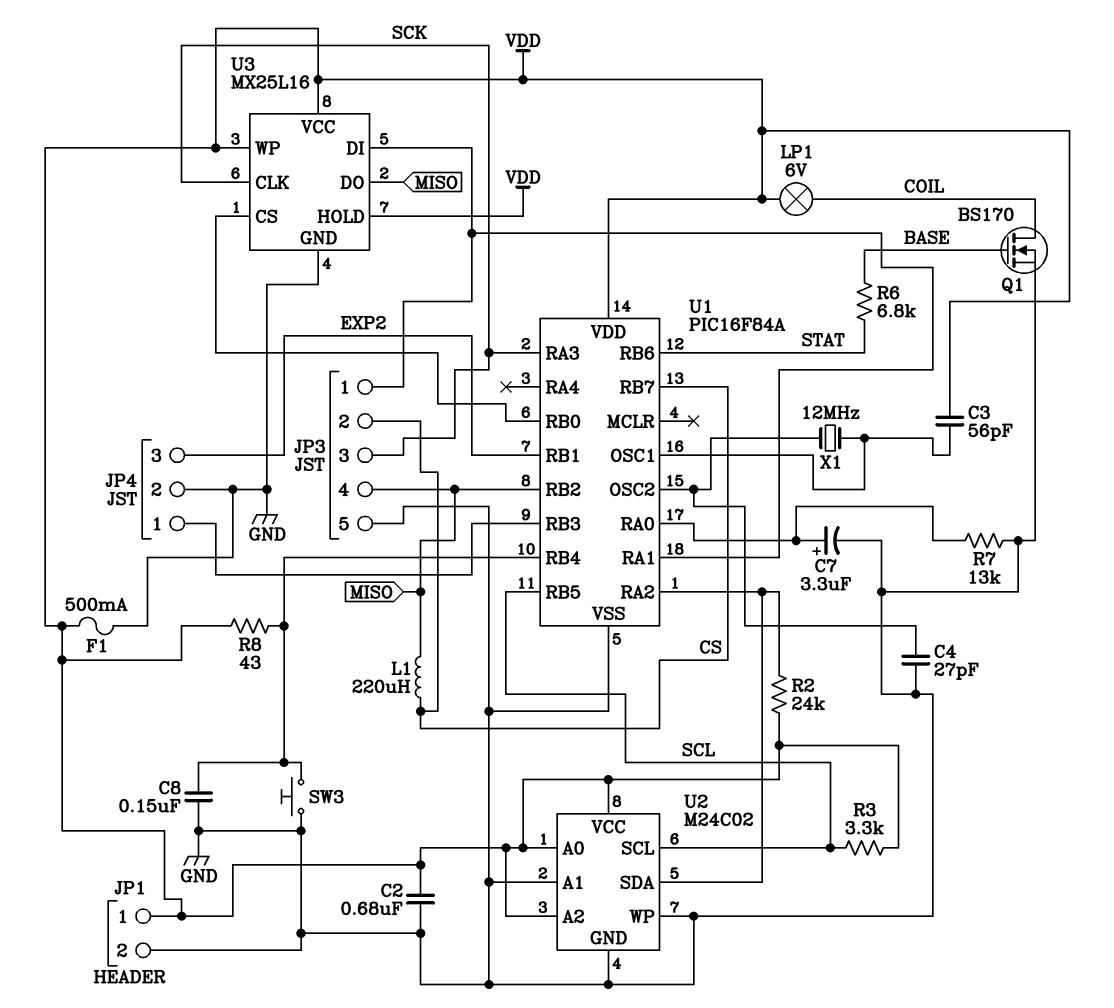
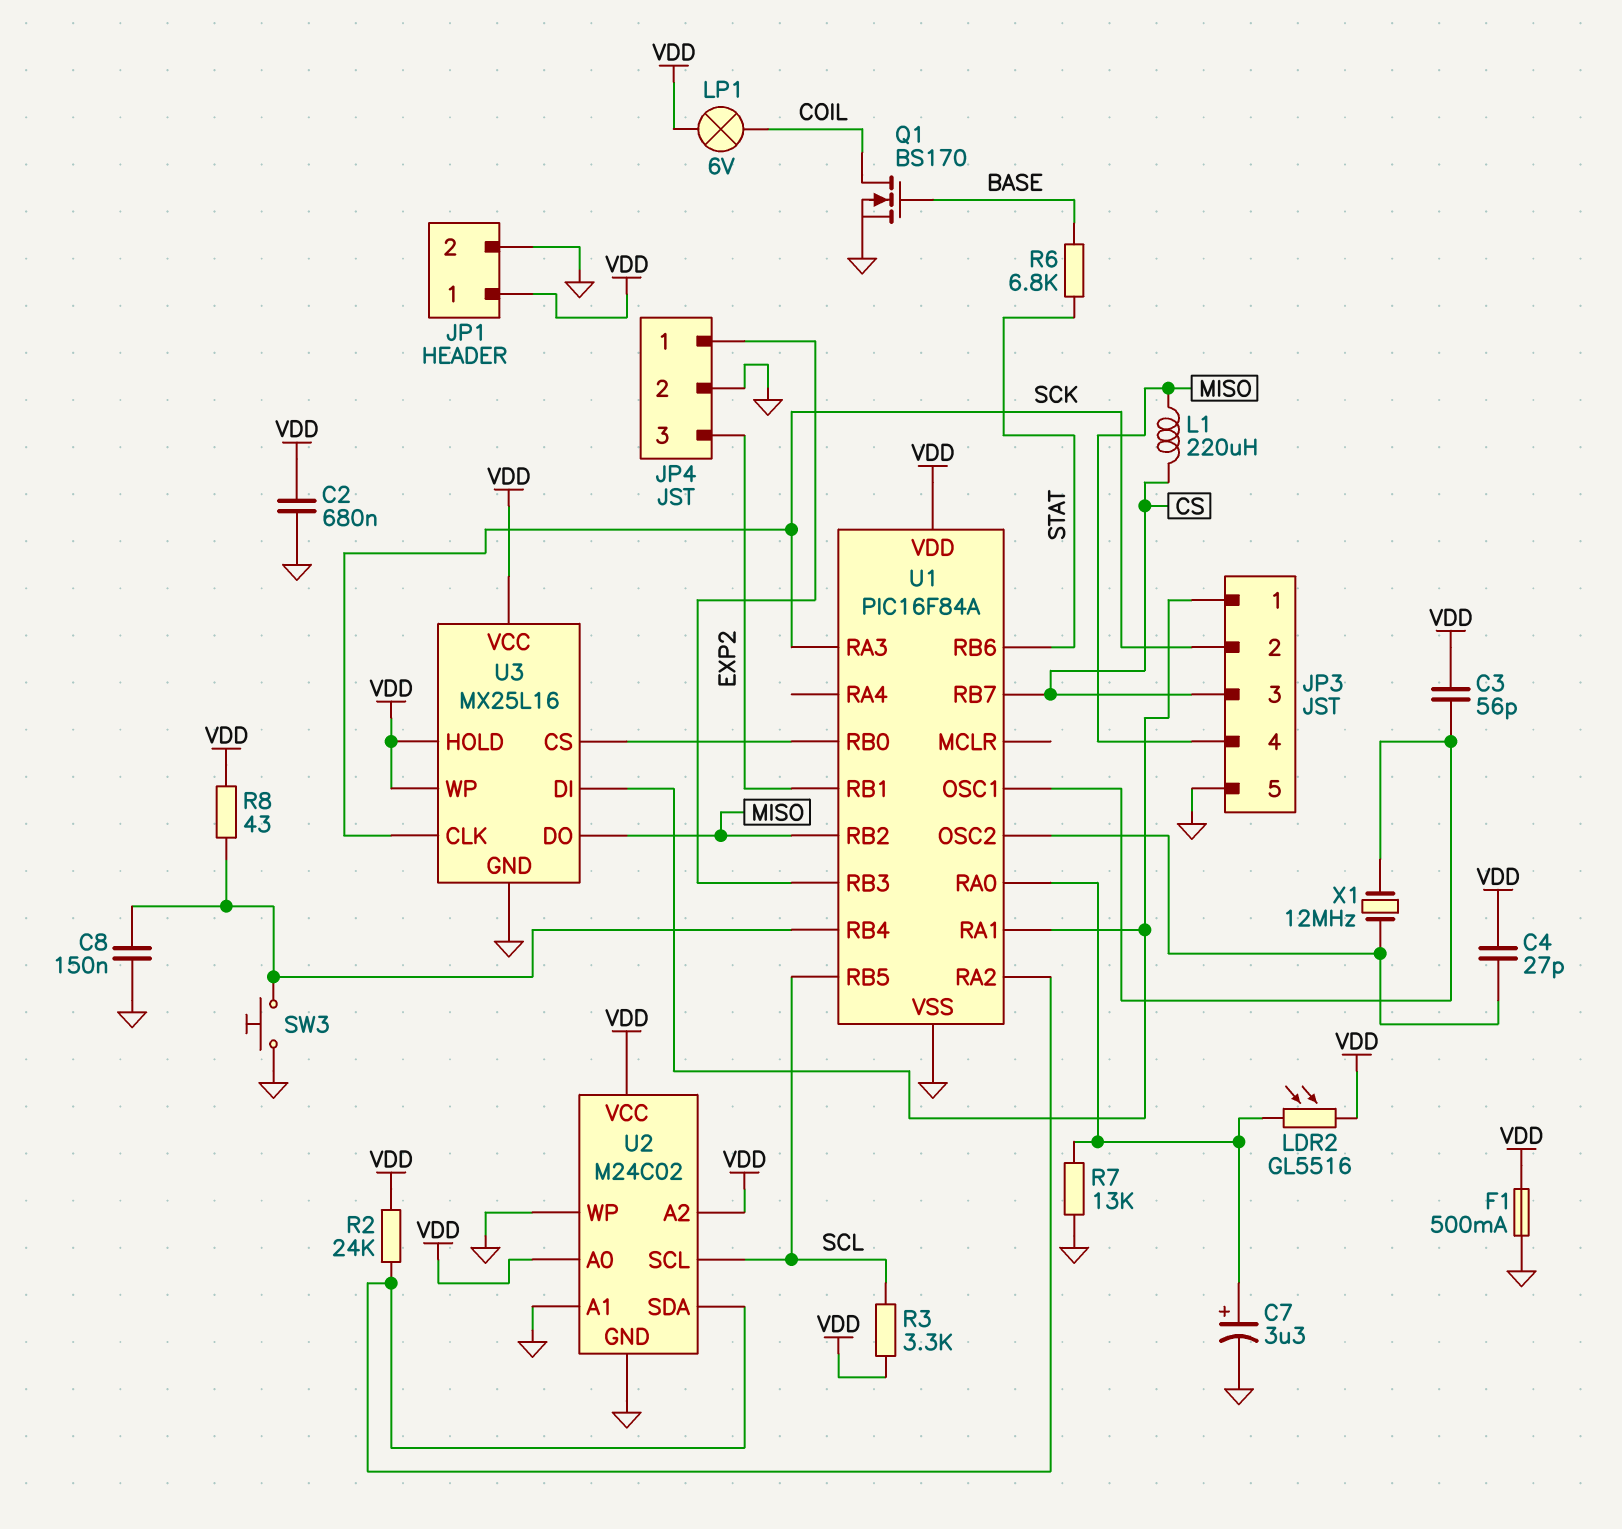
C4: 27pF (GND, U1/OSC2) -> 27pF (U1/OSC2, VDD)
JP3 pin 2: CS -> SCK
JP3 pin 3: SCK -> CS
LDR2: none -> GL5516 (U1/RA0, VDD)

